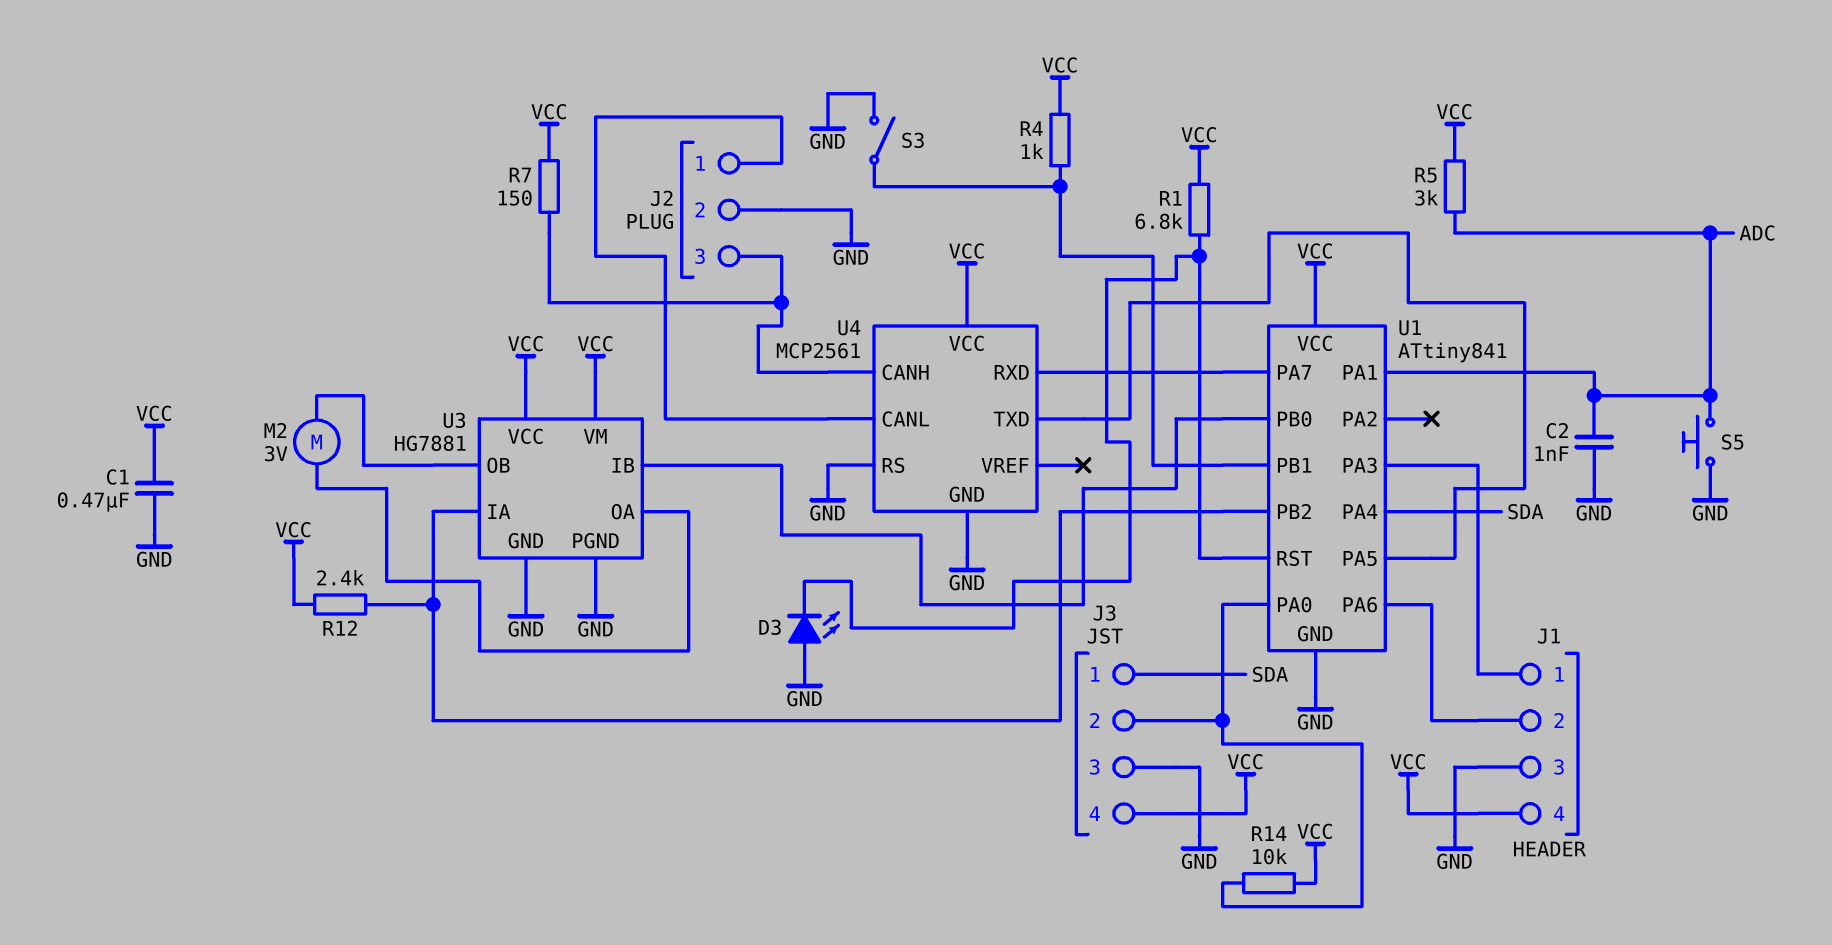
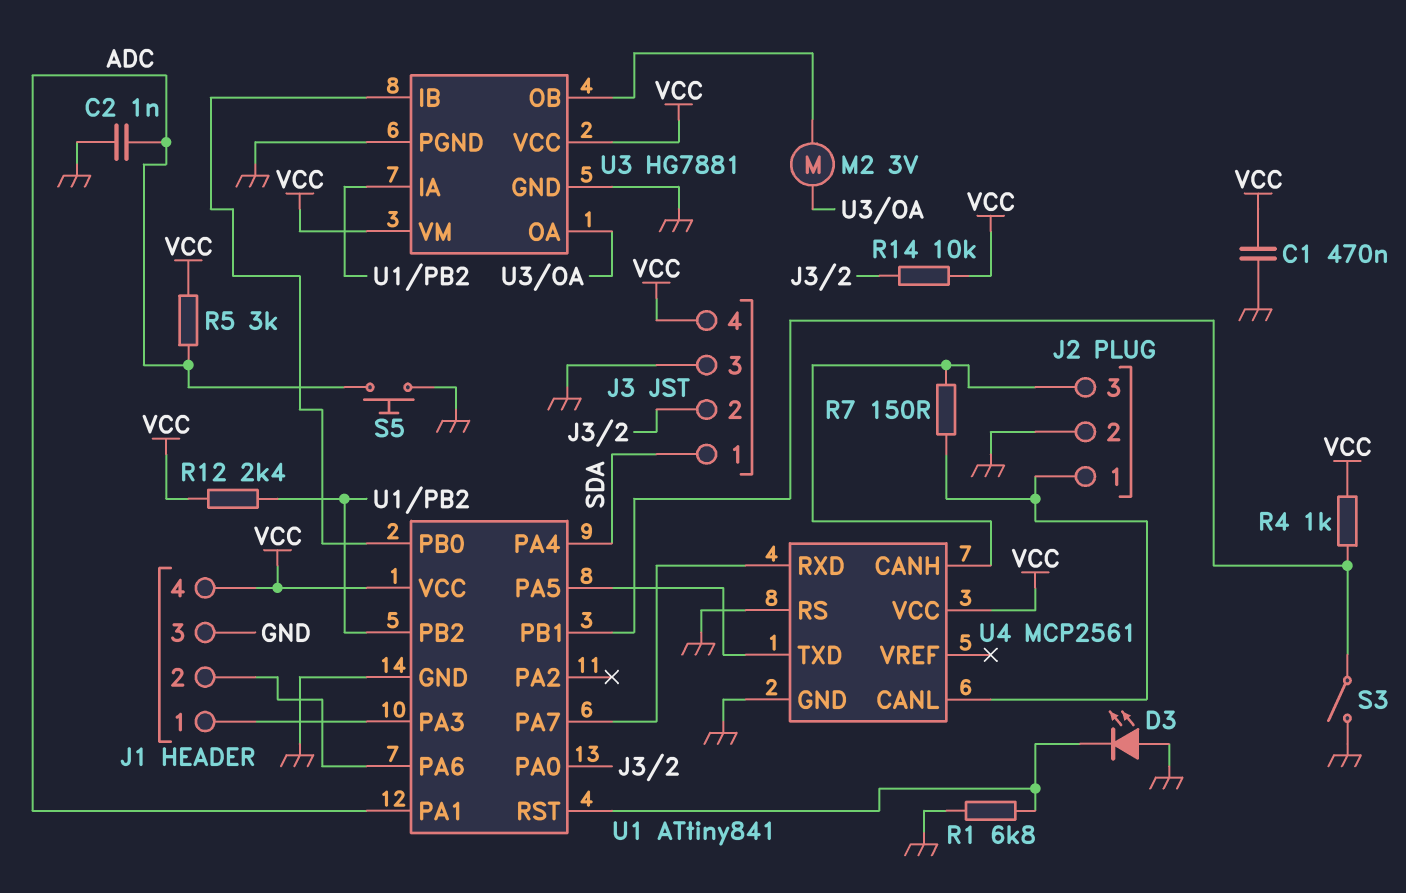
R1: 6.8k (U1/RST, VCC) -> 6.8k (GND, U1/RST)
R7: 150 (J2/3, VCC) -> 150 (J2/1, J2/3)

